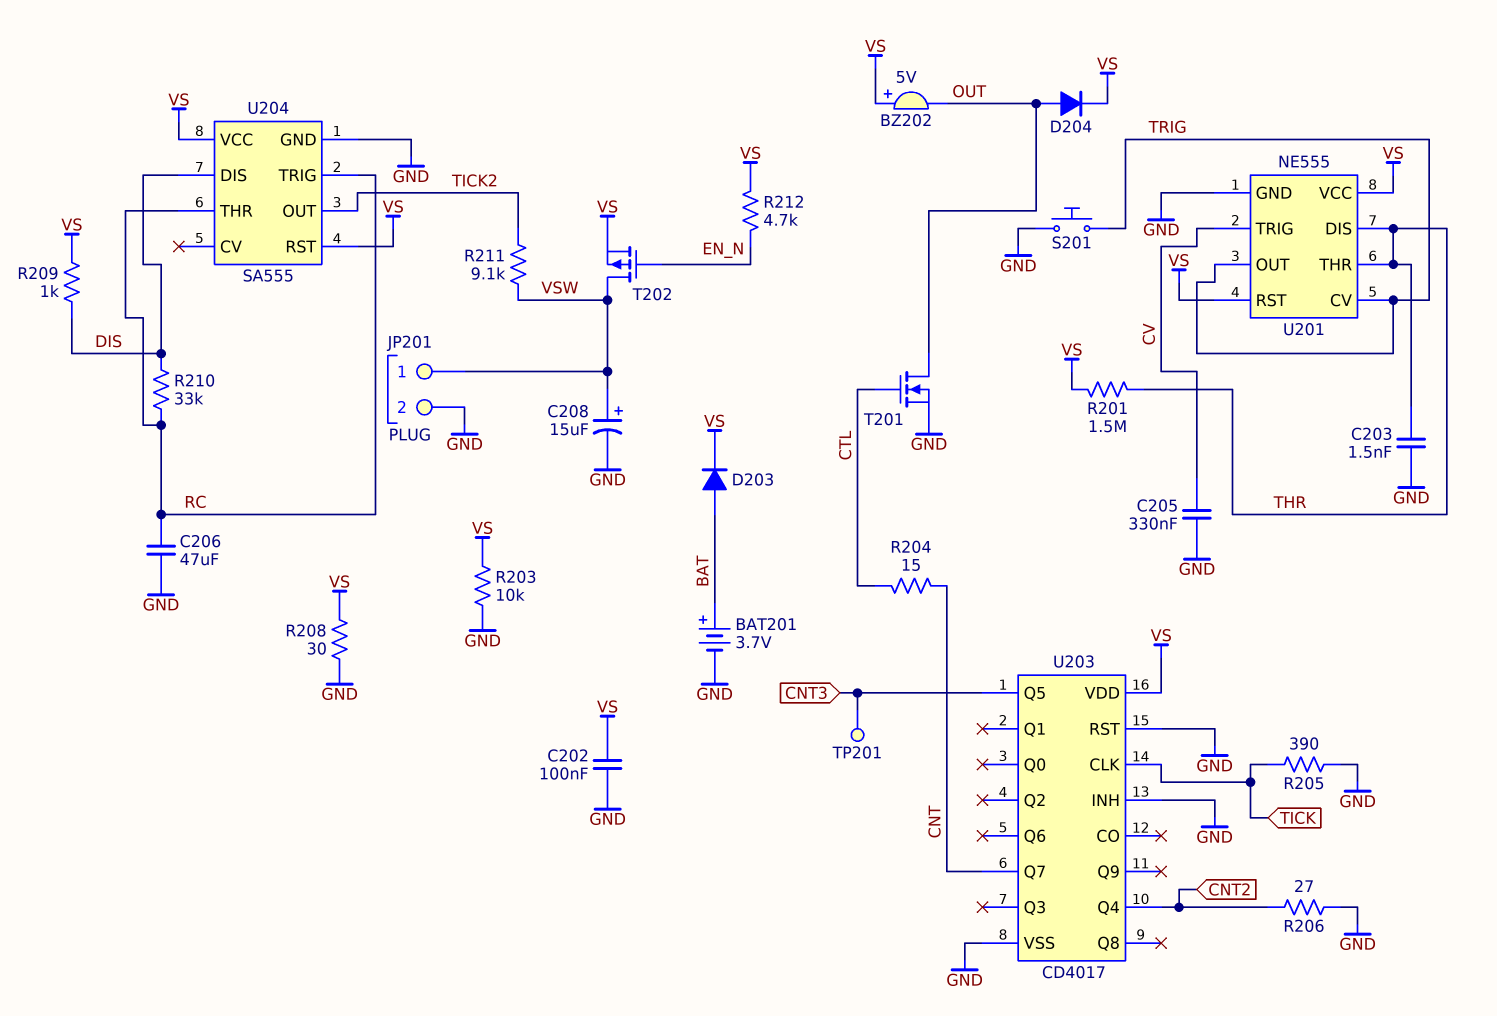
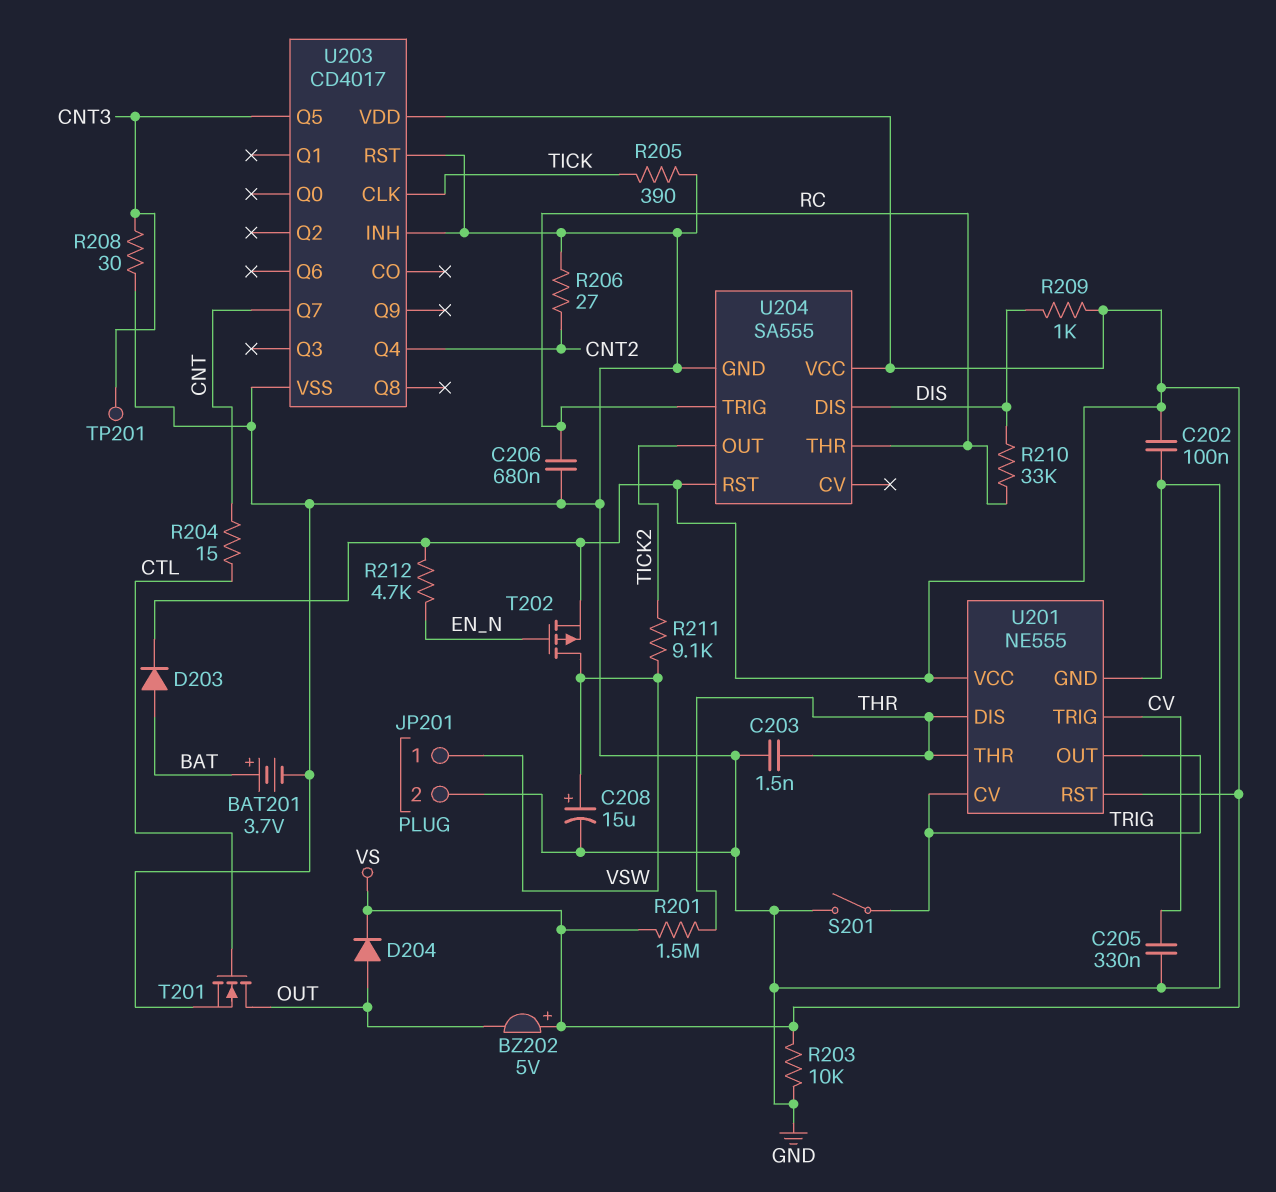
C206: 47uF (GND, RC) -> 680nF (GND, RC)
R208: 30 (GND, VS) -> 30 (CNT3, GND)
S201: button (GND, TRIG) -> switch (GND, TRIG)

